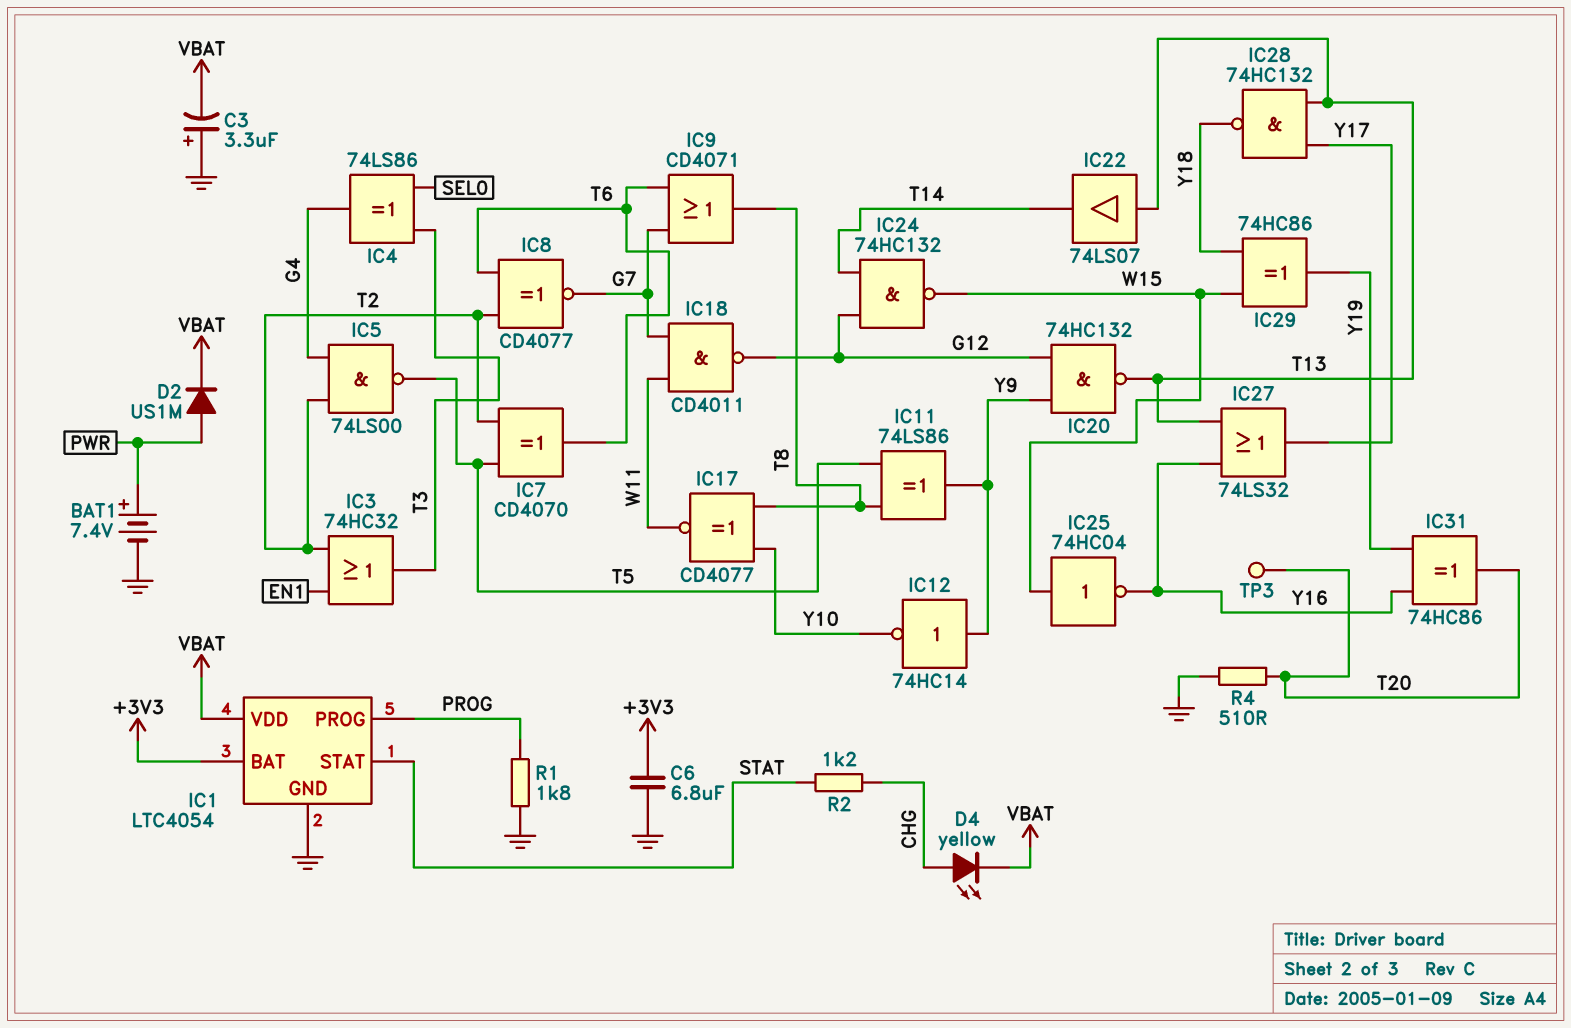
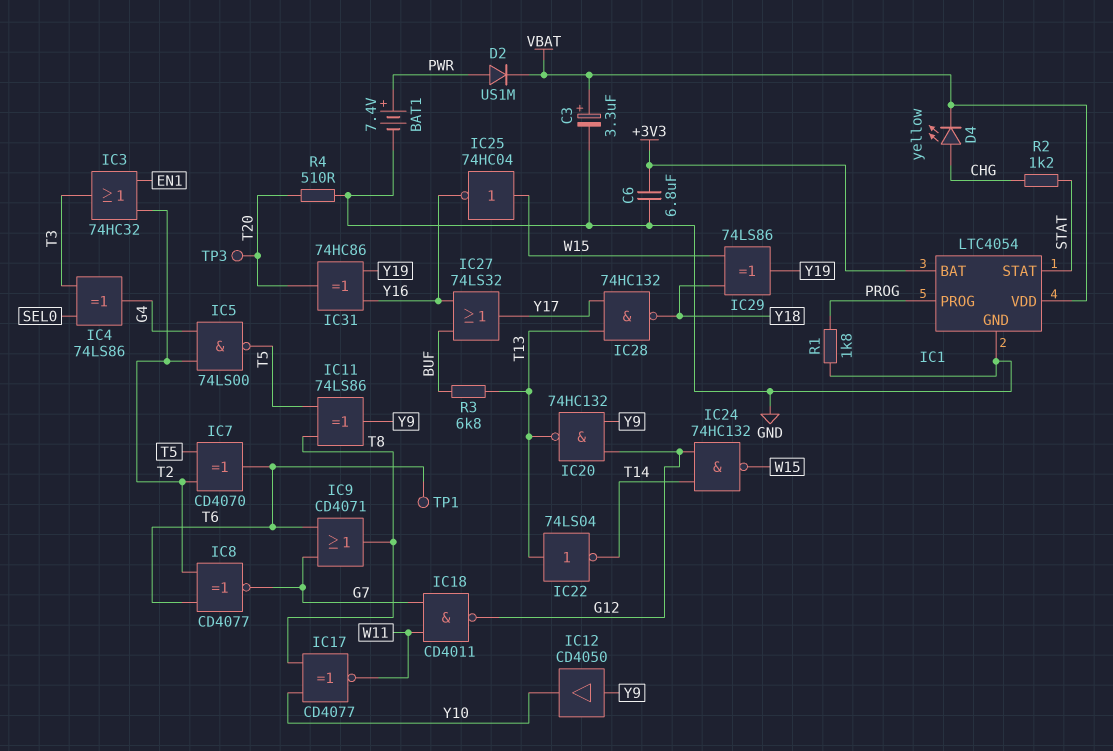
C3: 3.3uF (plus GND, minus VBAT) -> 3.3uF (plus VBAT, minus GND)
IC12: NOT 74HC14 (in Y9, out Y10) -> buffer CD4050 (in Y9, out Y10)
IC22: buffer 74LS07 (in T13, out T14) -> NOT 74LS04 (in T13, out T14)
IC27: OR 74LS32 (in T13, in Y16, out Y17) -> OR 74LS32 (in BUF, in Y16, out Y17)
IC29: XOR 74HC86 (in W15, in Y18, out Y19) -> XOR 74LS86 (in W15, in Y18, out Y19)
R3: none -> 6.8k (BUF, T13)
TP1: none -> test point (T6)

